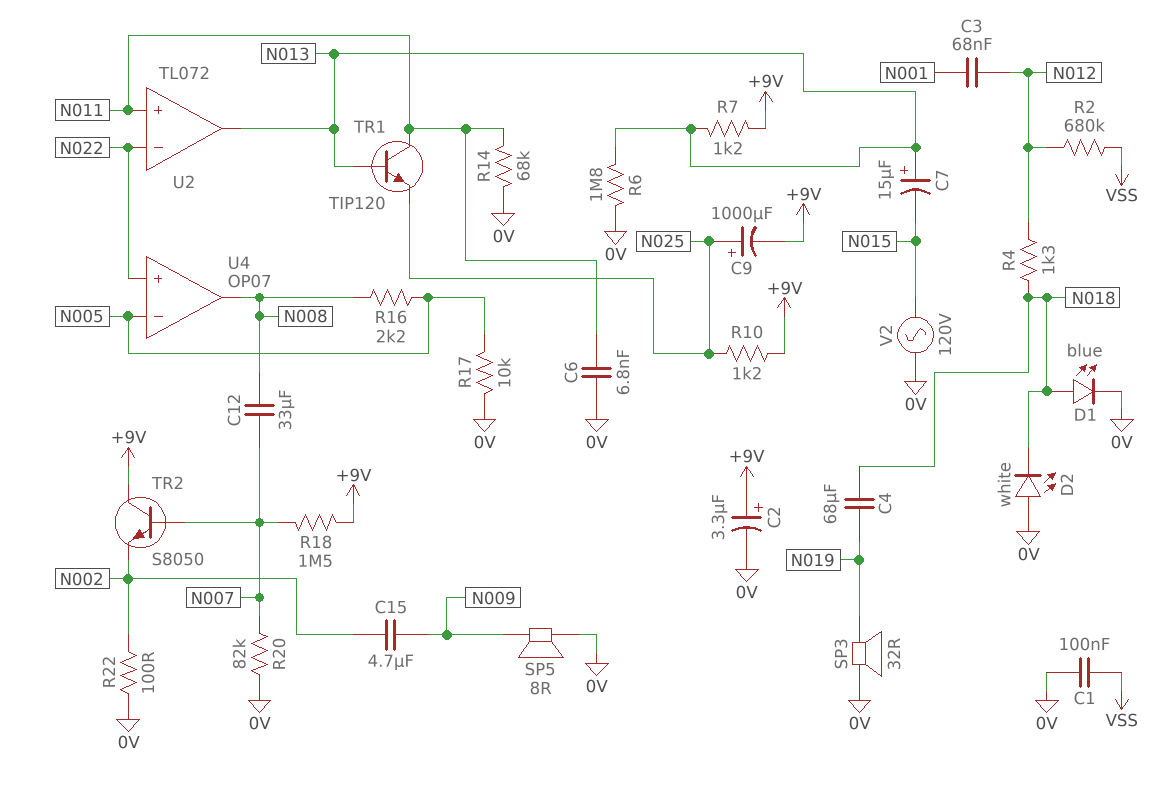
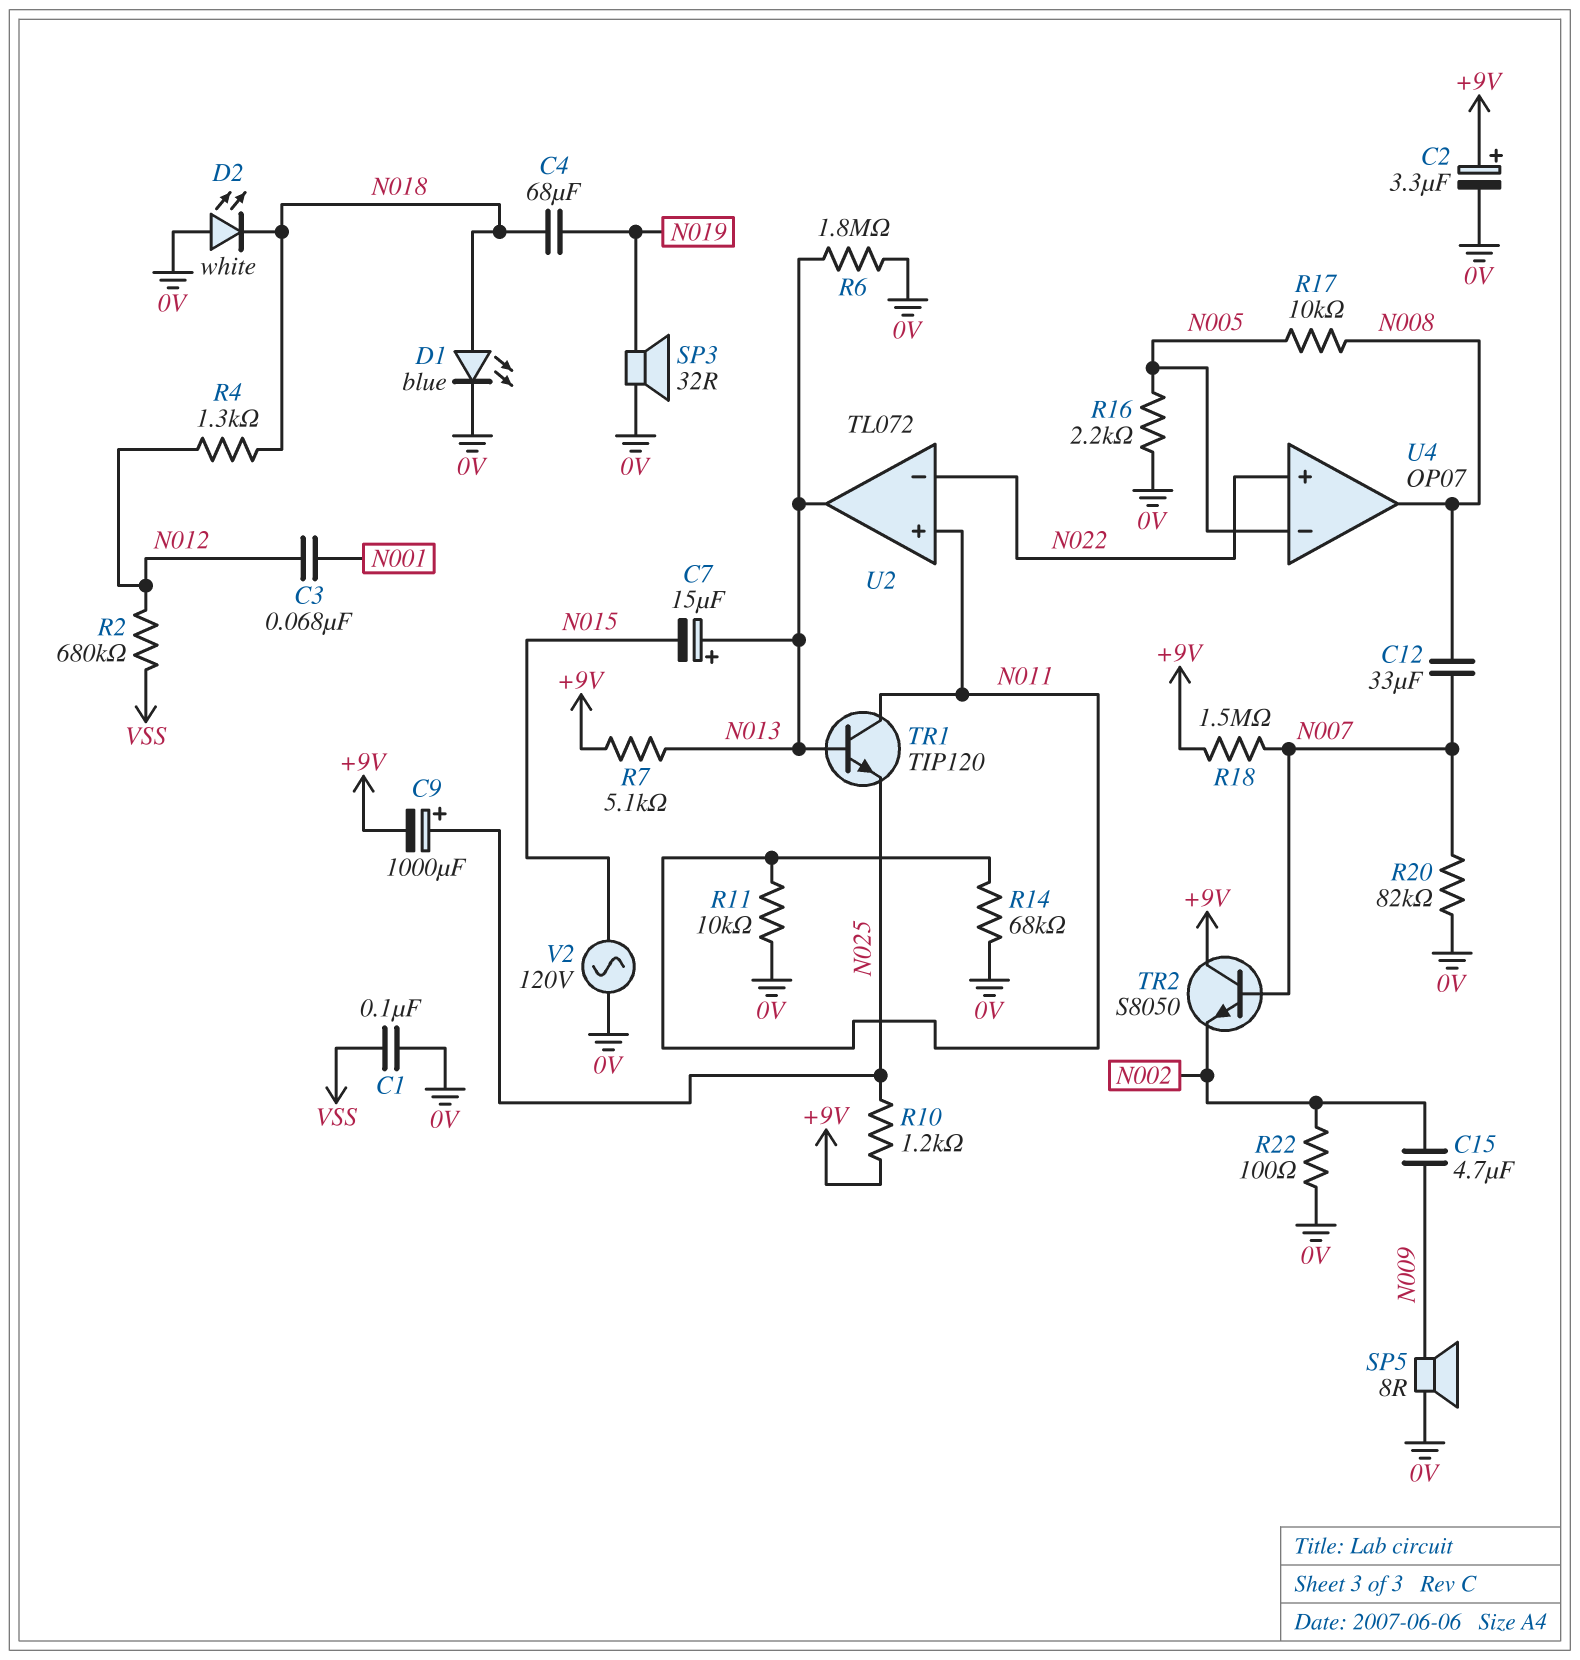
C6: 6.8nF (0V, N011) -> none
R7: 1.2k (+9V, N013) -> 5.1k (+9V, N013)
R11: none -> 10k (0V, N011)
R16: 2.2k (N005, N008) -> 2.2k (0V, N005)
R17: 10k (0V, N005) -> 10k (N005, N008)

